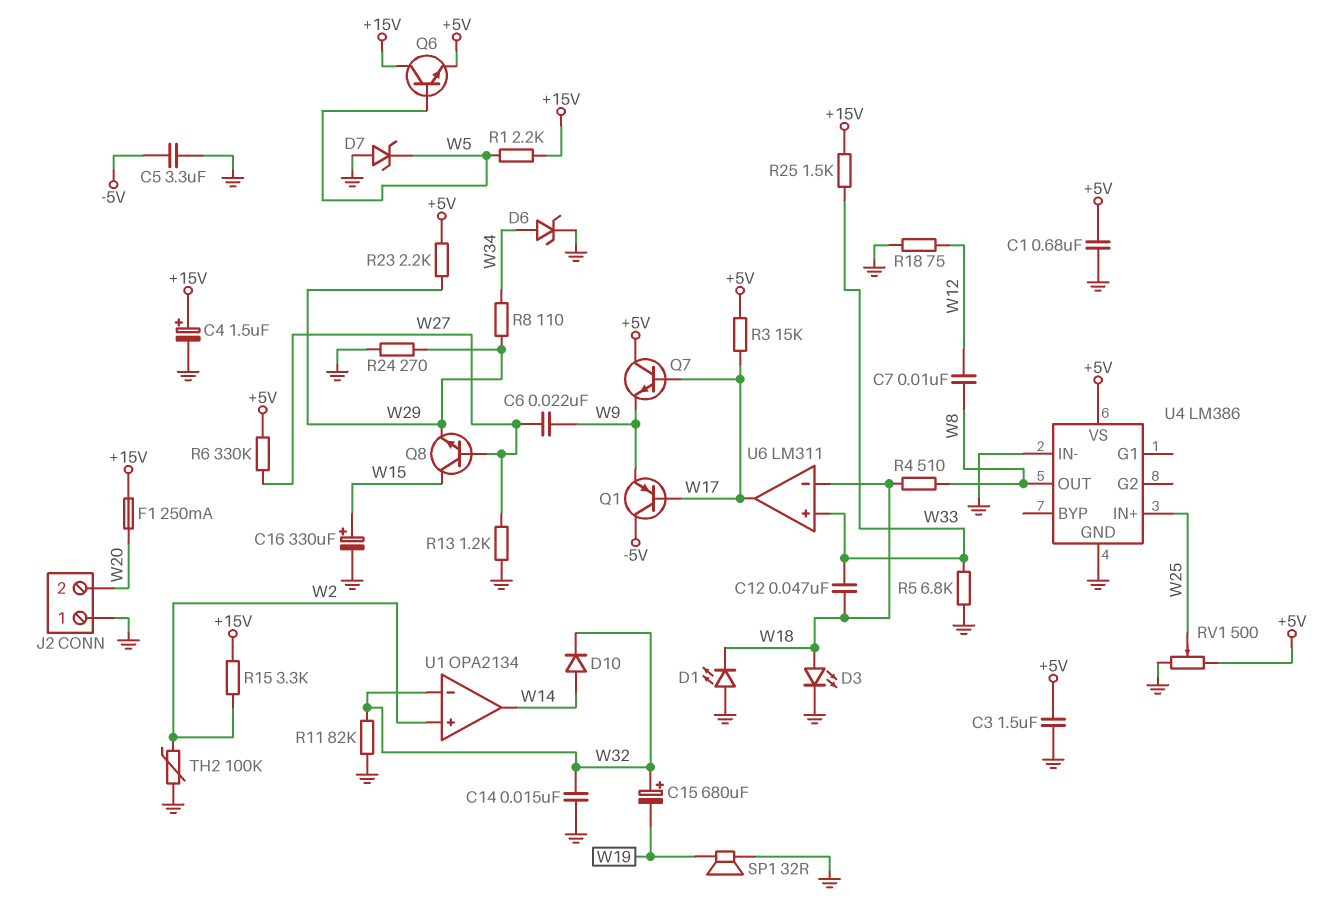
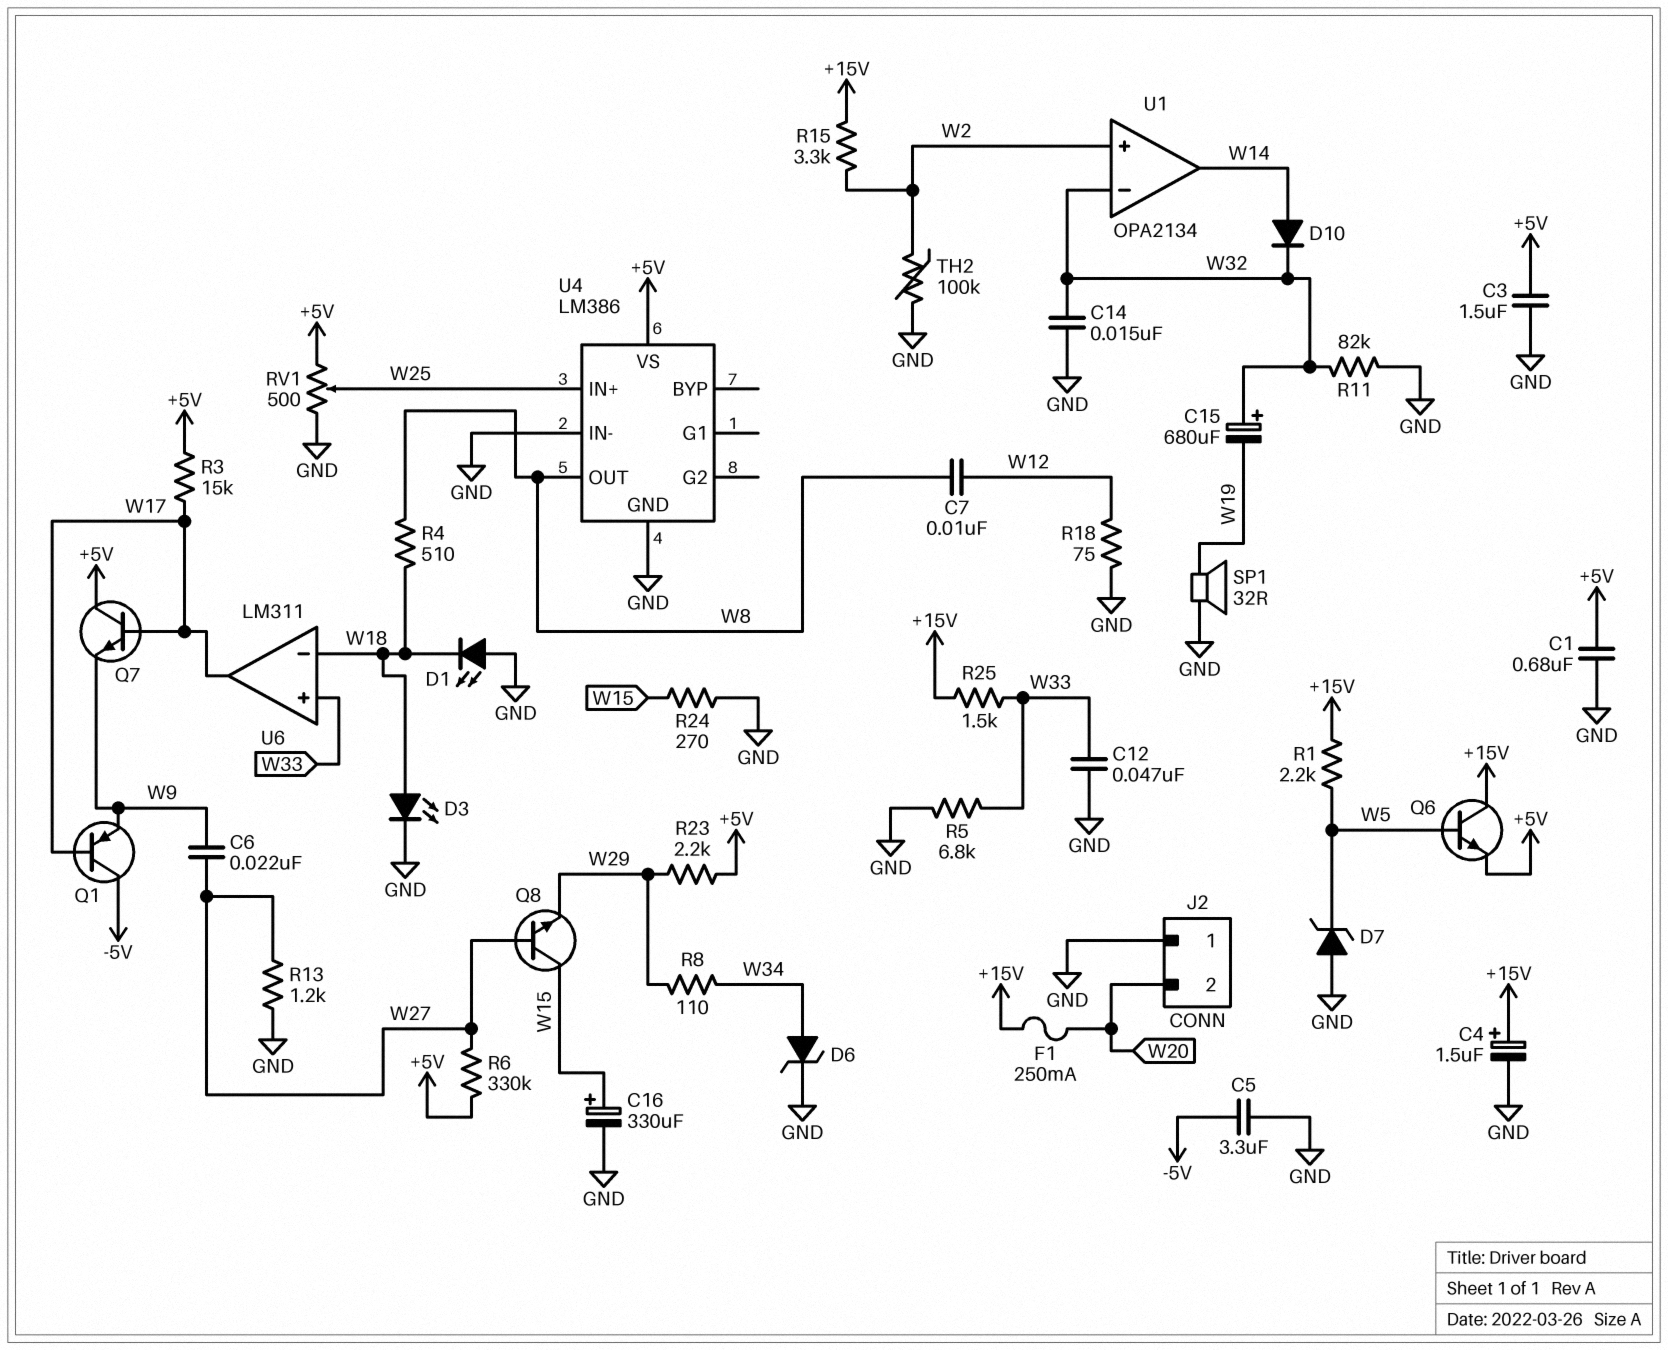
C12: 47nF (W18, W33) -> 47nF (GND, W33)
R24: 270 (GND, W29) -> 270 (GND, W15)

